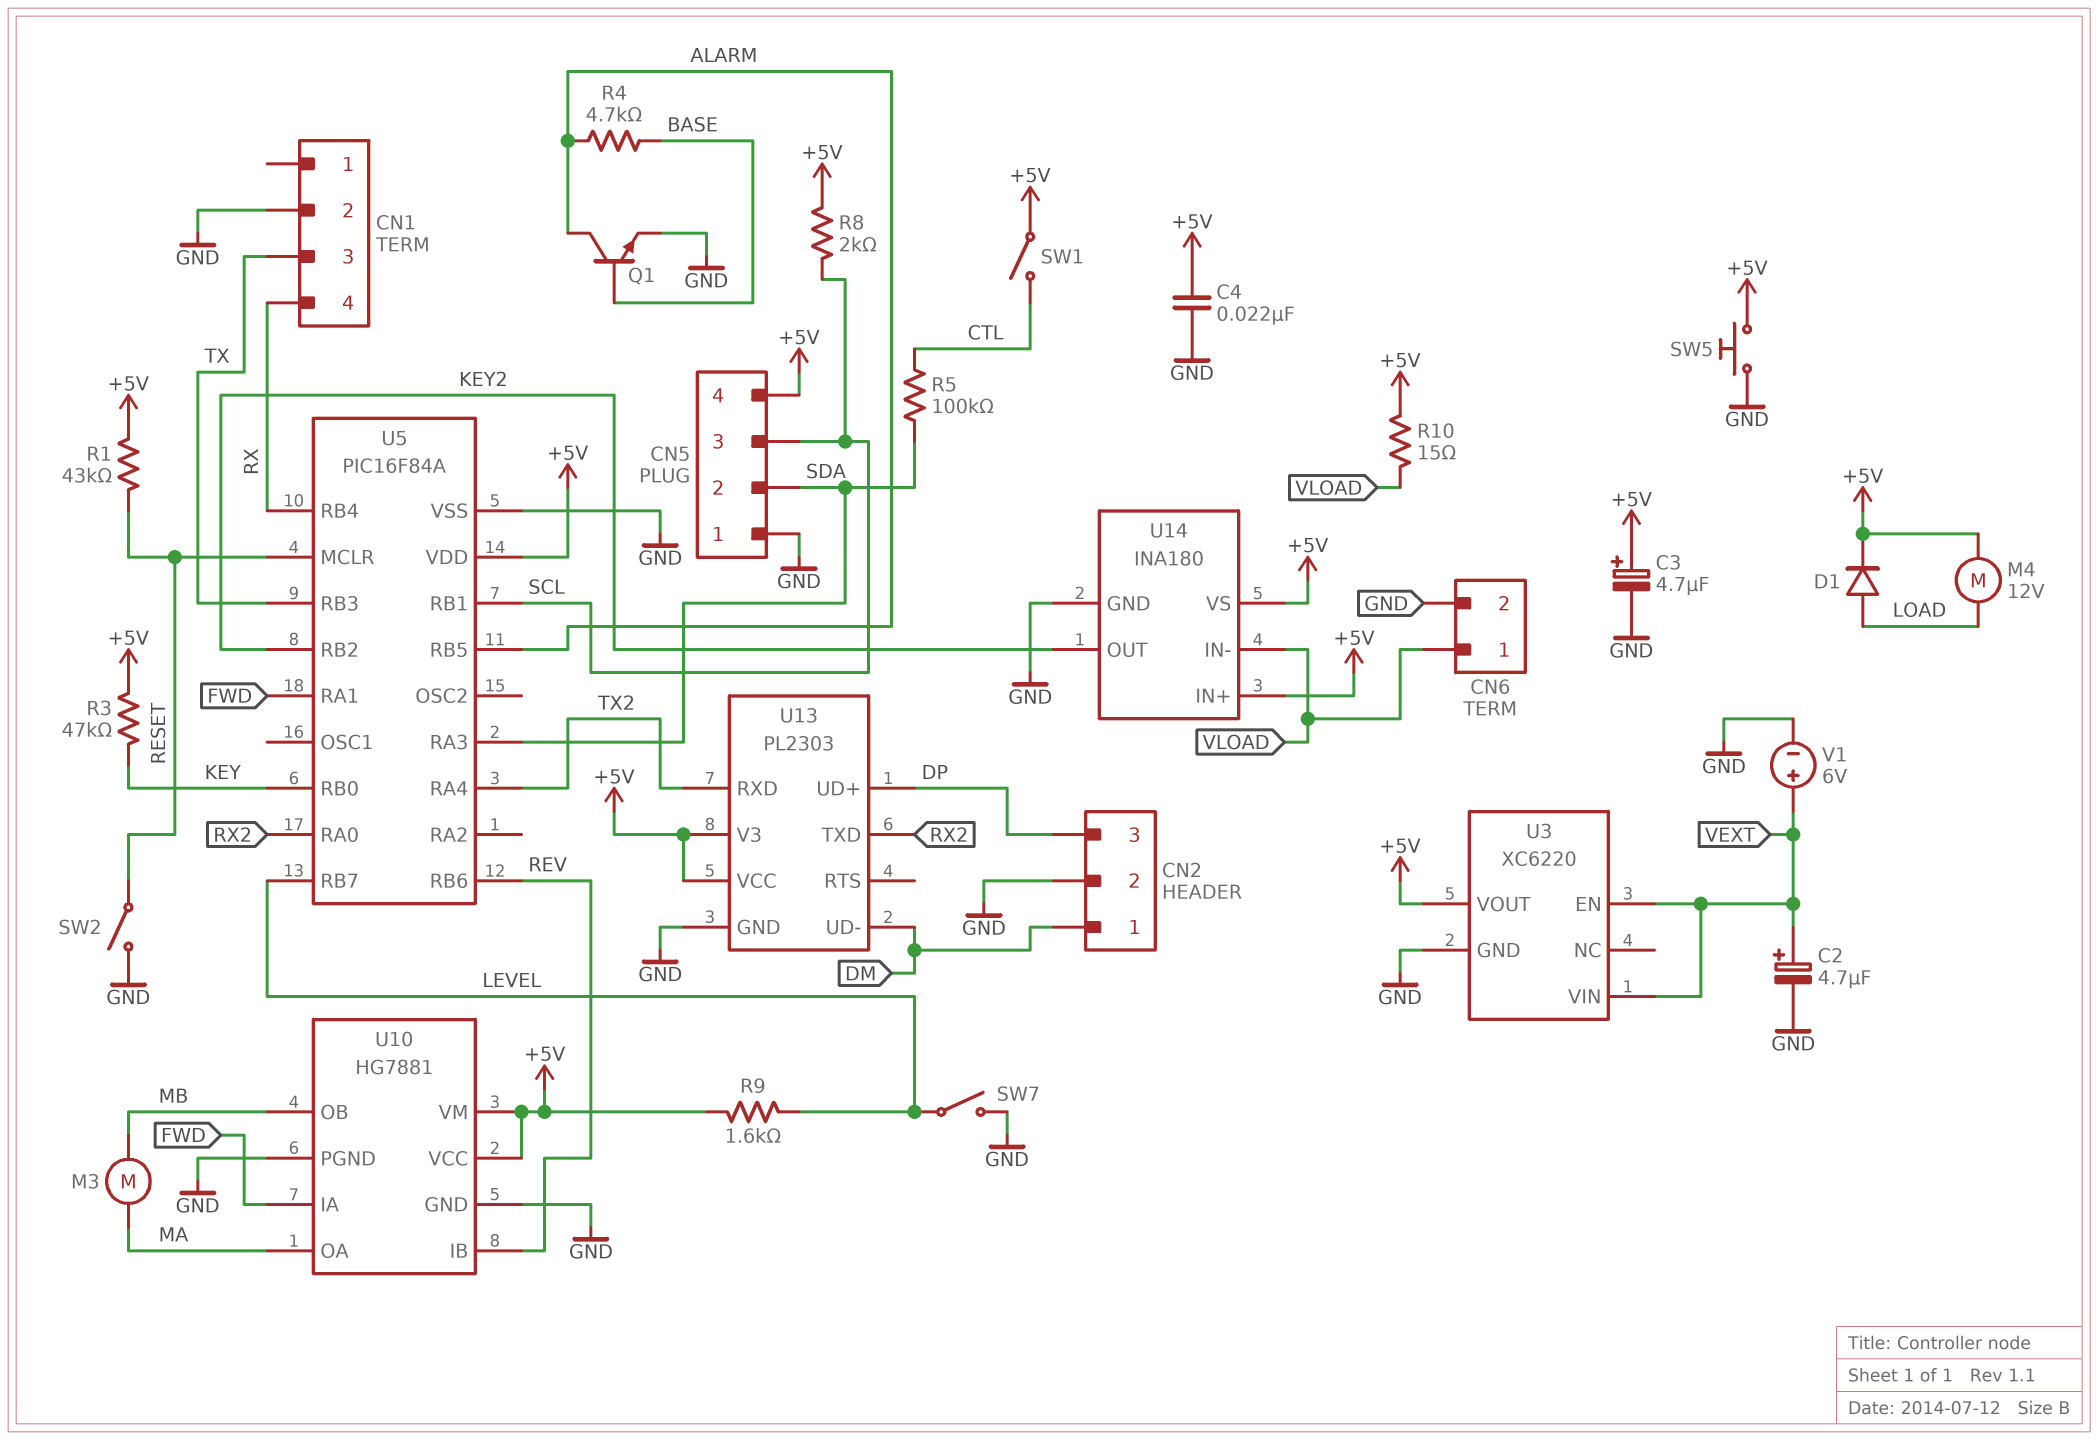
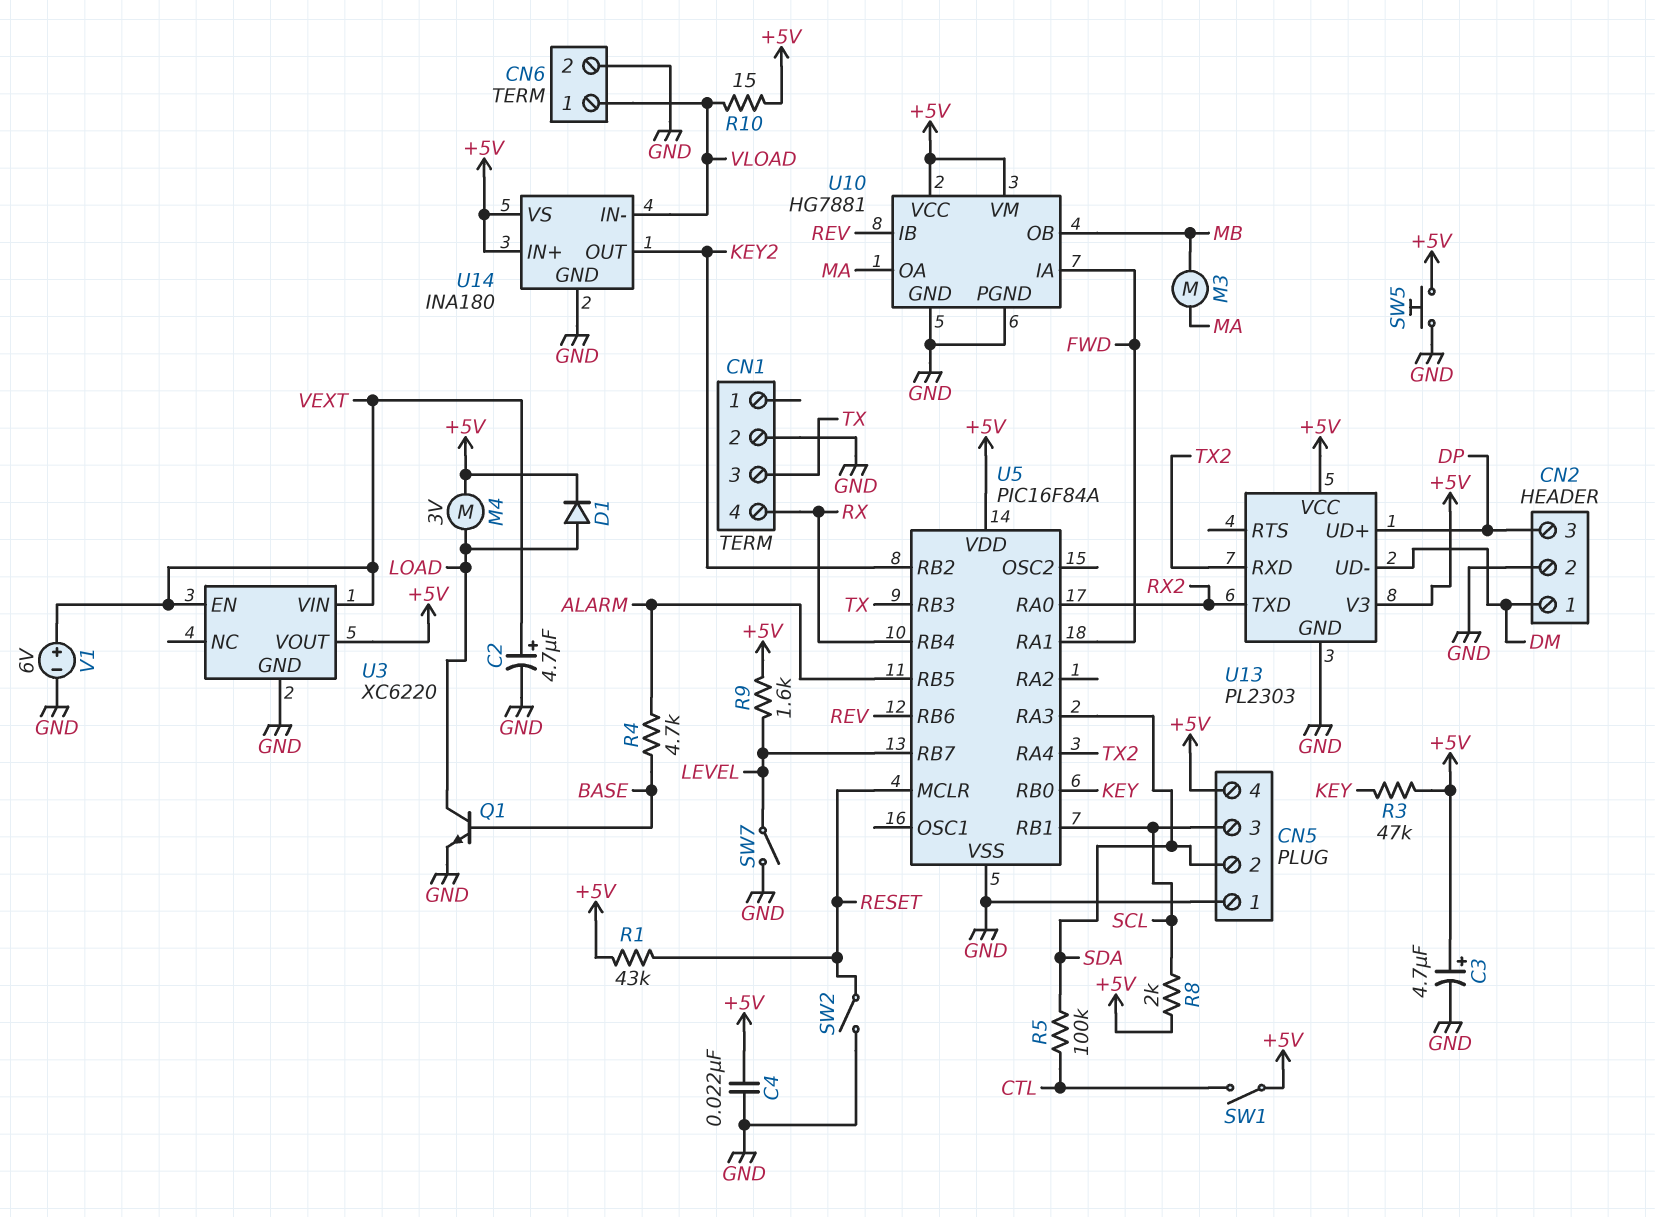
M4: motor 12V (+5V, LOAD) -> motor 3V (+5V, LOAD)
Q1: NPN (B BASE, C ALARM, E GND) -> NPN (B BASE, C LOAD, E GND)

